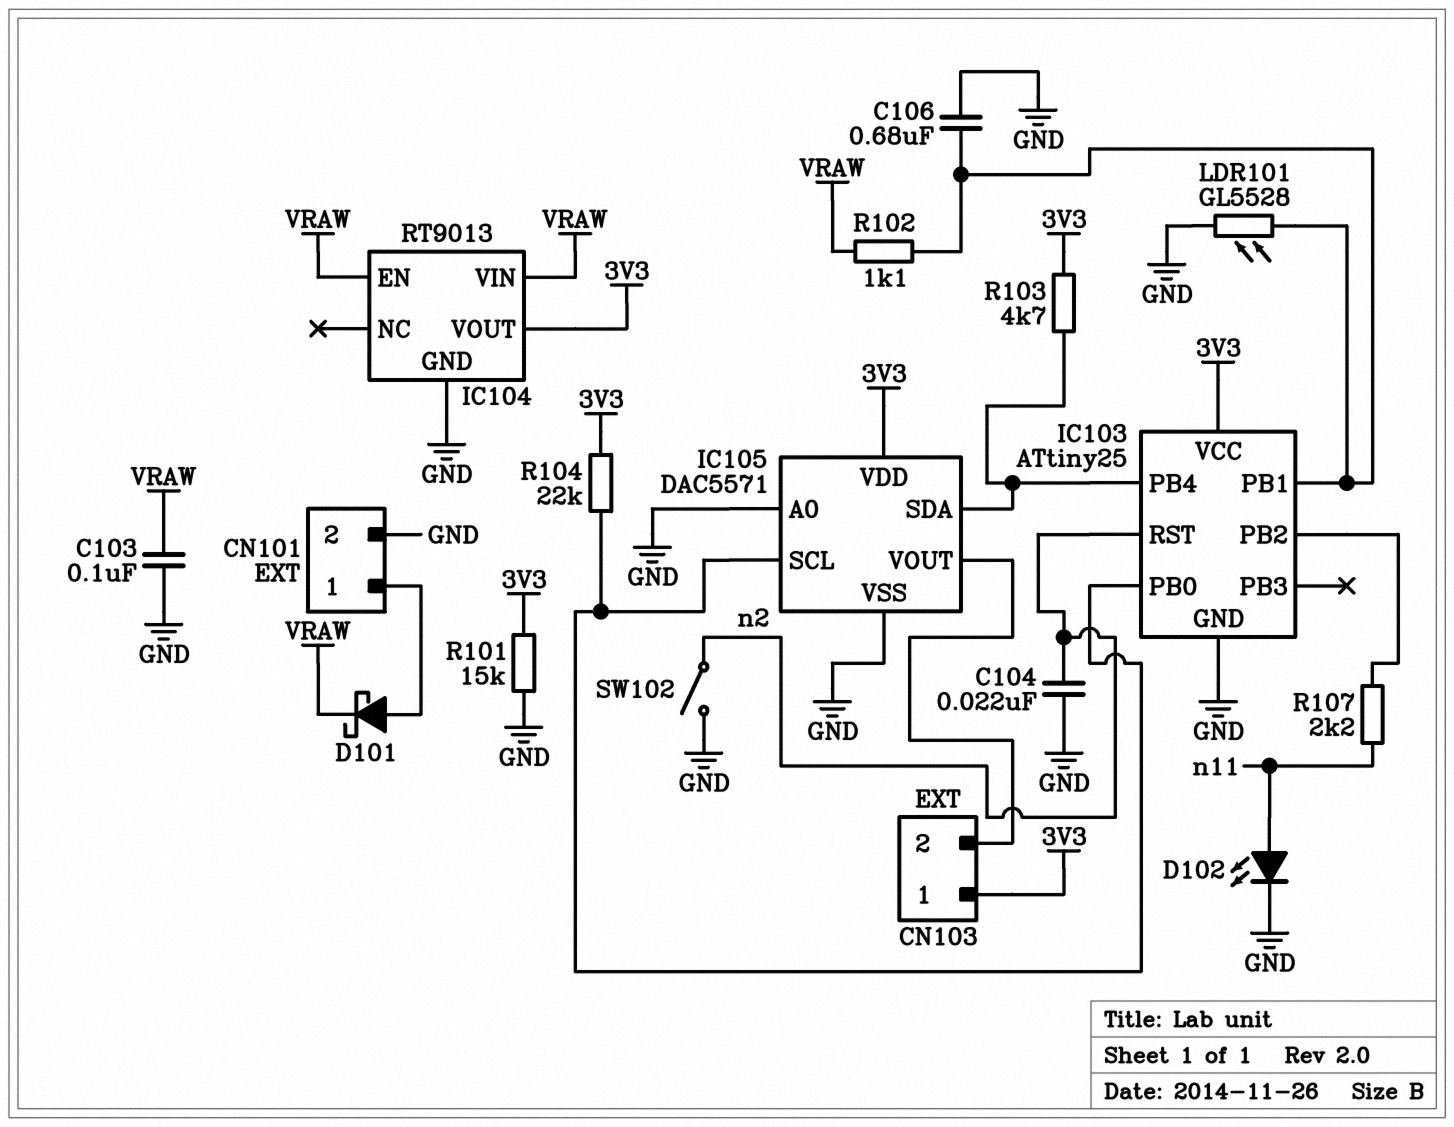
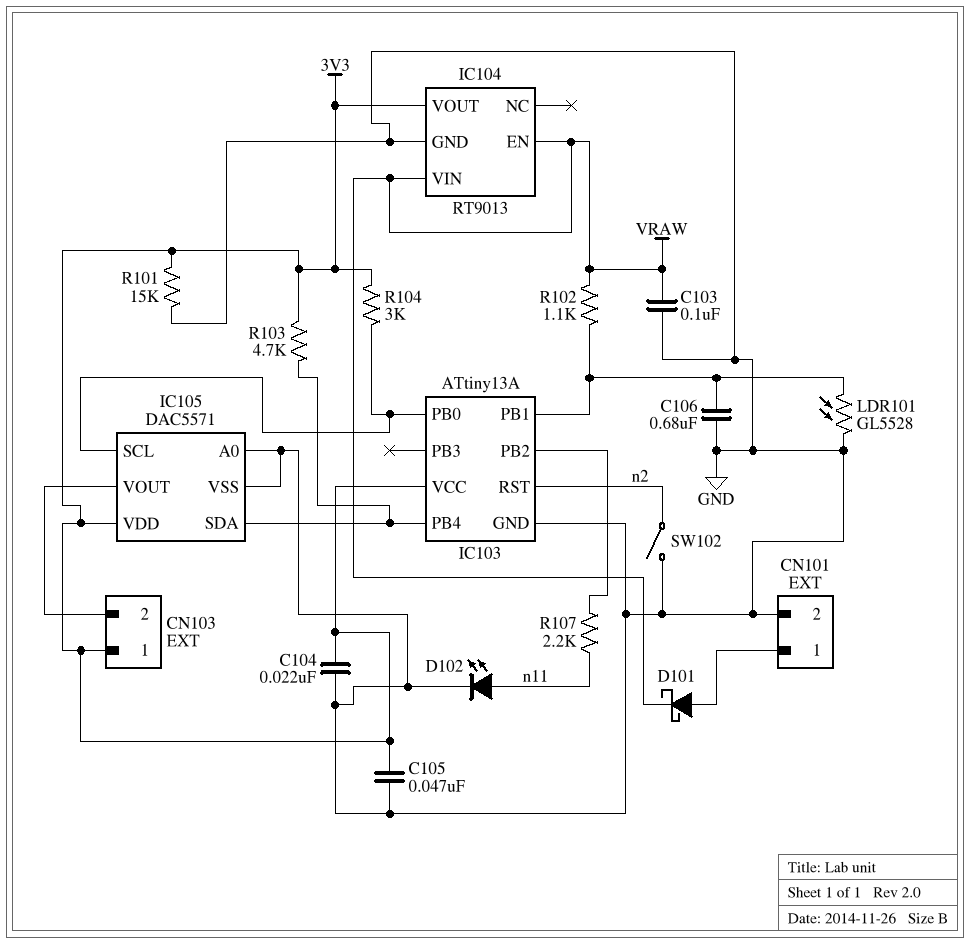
C104: 22nF (GND, n2) -> 22nF (3V3, GND)
C105: none -> 47nF (3V3, GND)
IC103: ATtiny25 -> ATtiny13A
R104: 22k (3V3, IC103/PB0) -> 3k (3V3, IC103/PB0)

